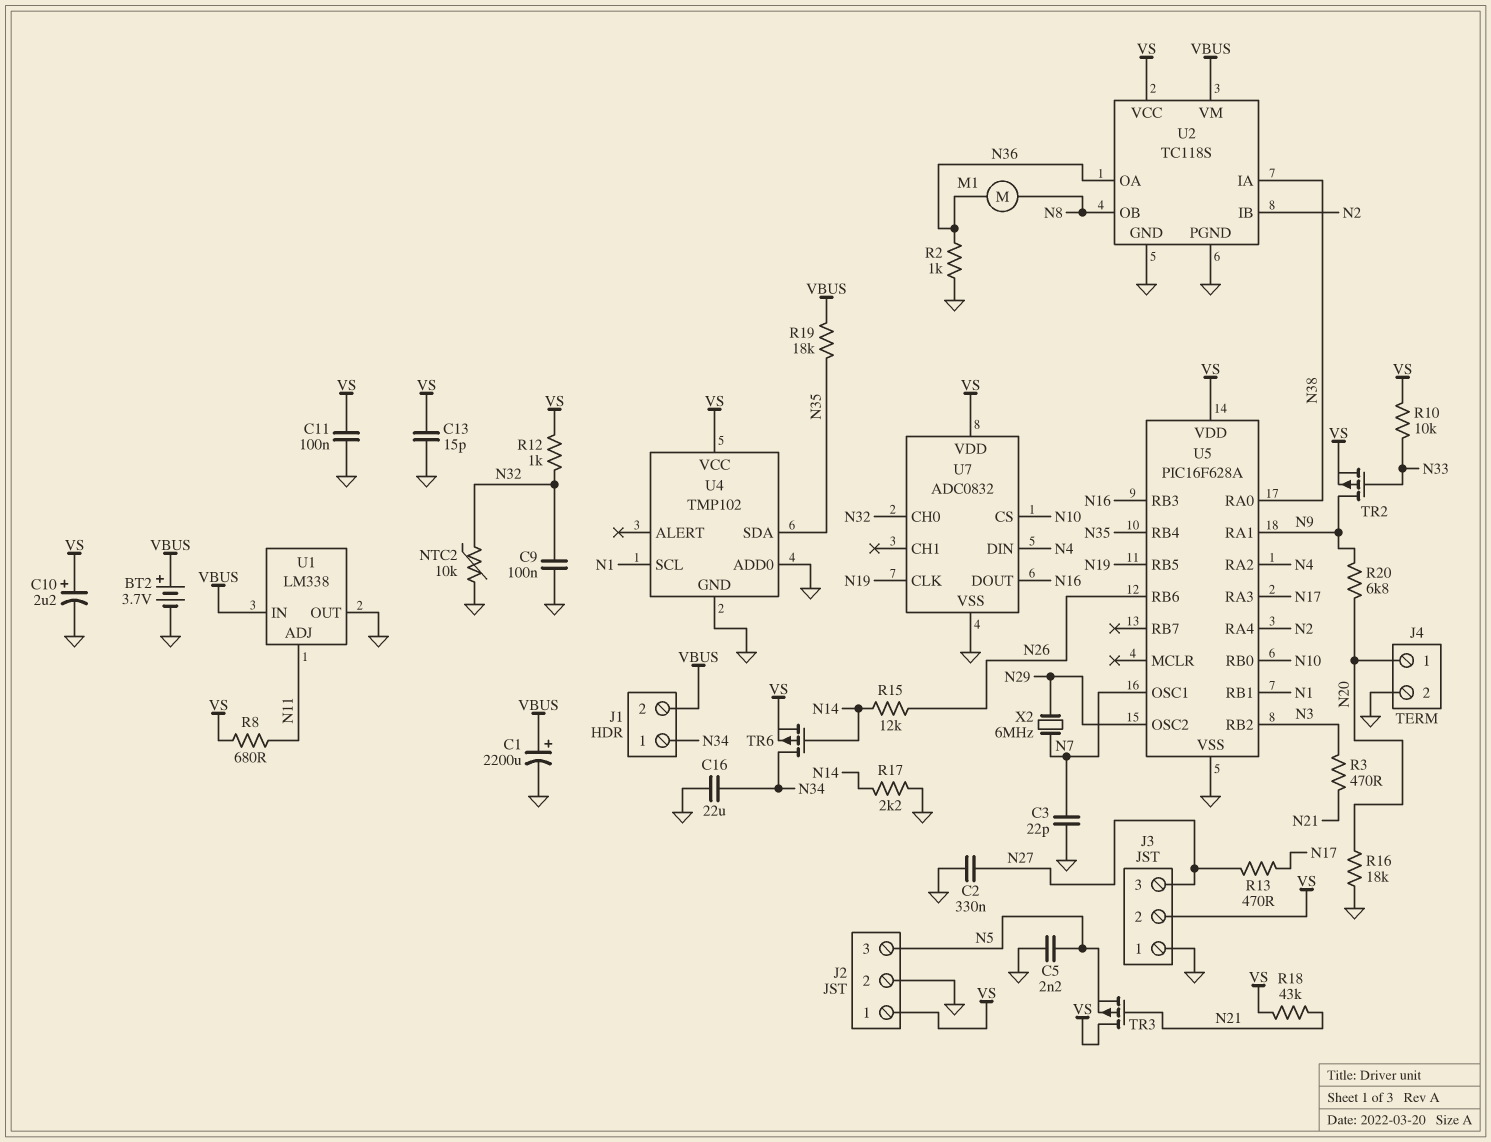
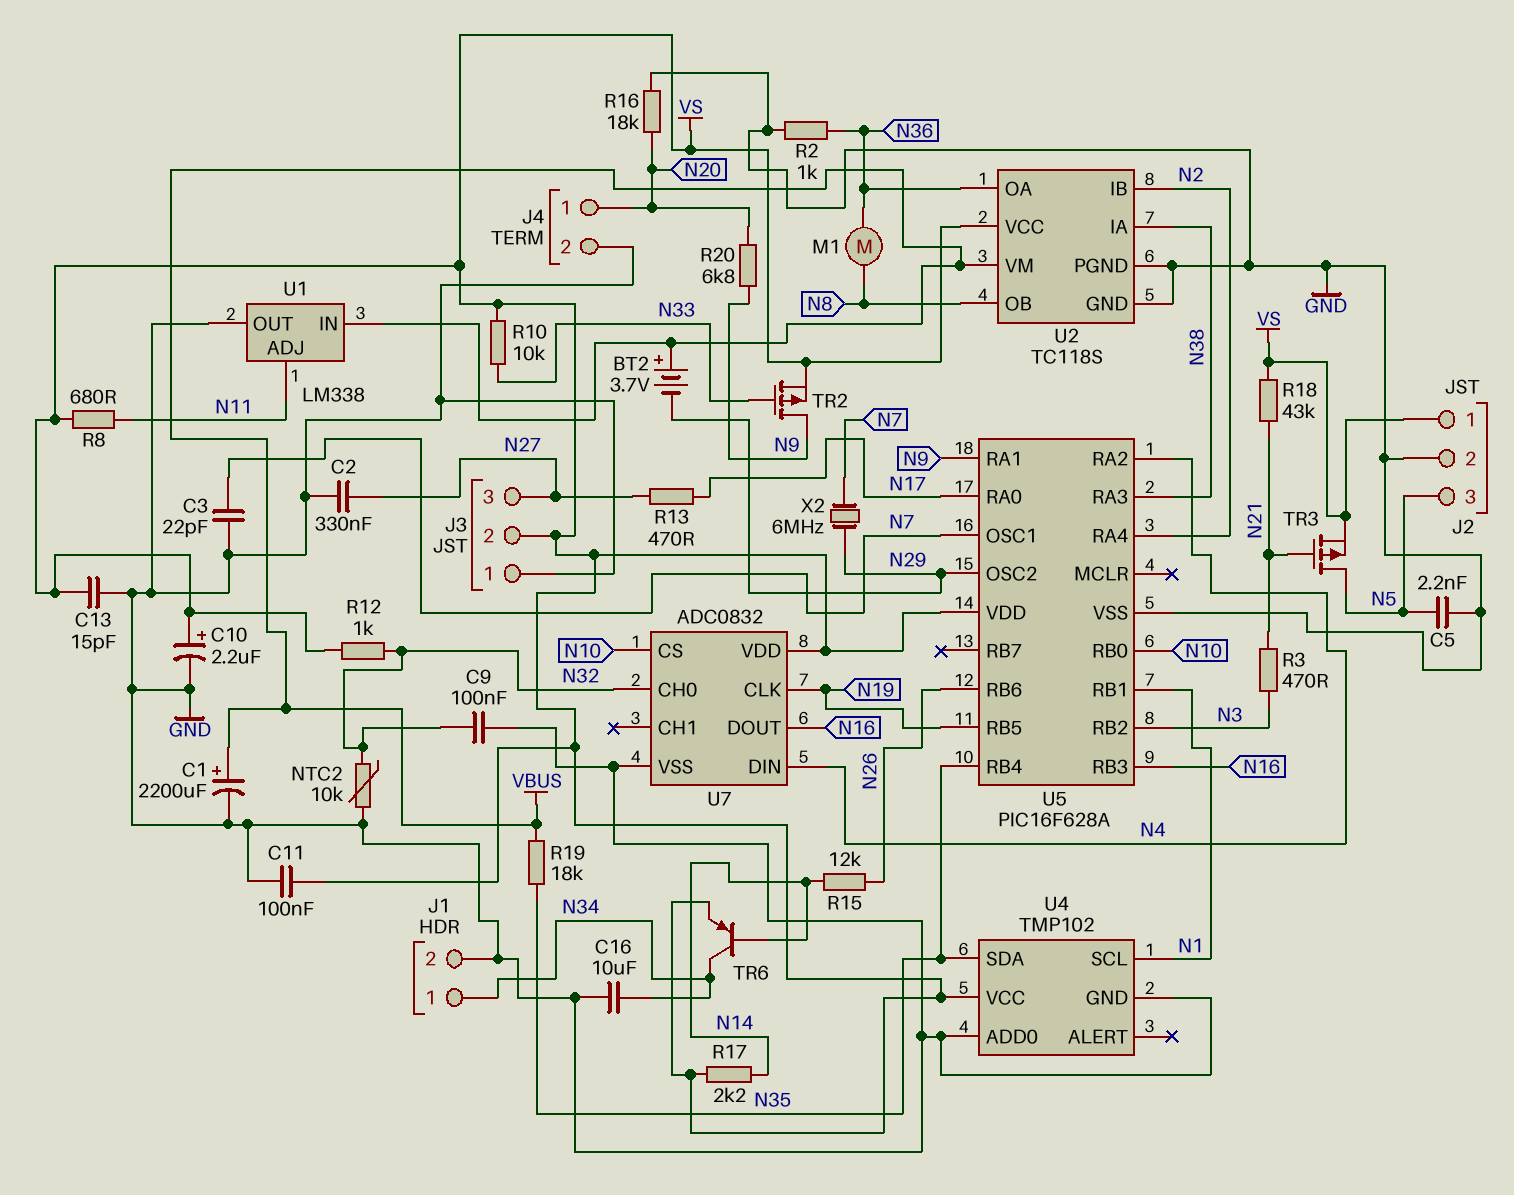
BT2: 3.7V (plus VBUS, minus GND) -> 3.7V (plus VBUS, minus N29)
C16: 22uF (GND, N34) -> 10uF (GND, N34)
J1 pin 2: VBUS -> GND
R17: 2.2k (GND, N14) -> 2.2k (N14, VS)
TR3: PMOS (G N21, D VS, S N5) -> PMOS (G N21, D N5, S VS)
TR6: PMOS (G N14, D N34, S VS) -> PNP (B N14, C N34, E VS)
U5 pin RA0: N38 -> N17
U5 pin RA3: N17 -> N38

